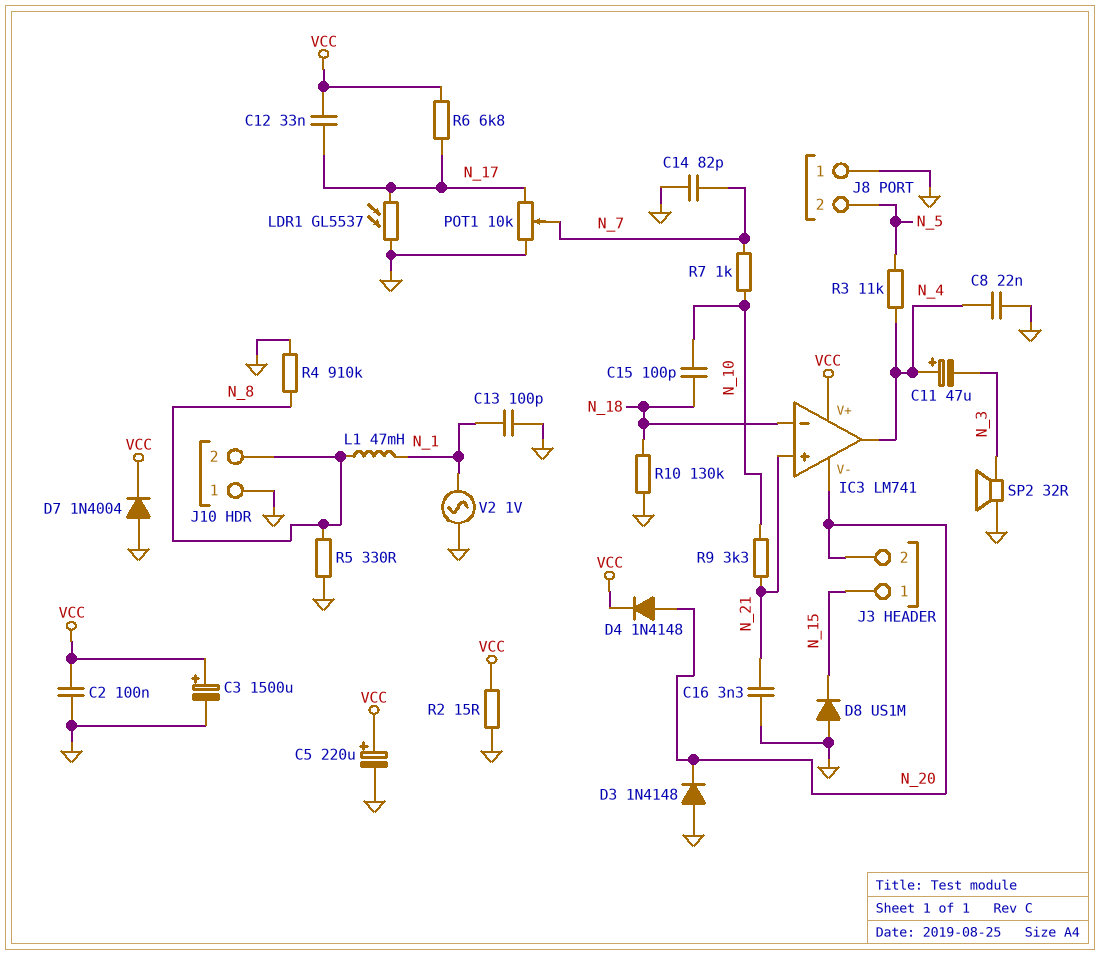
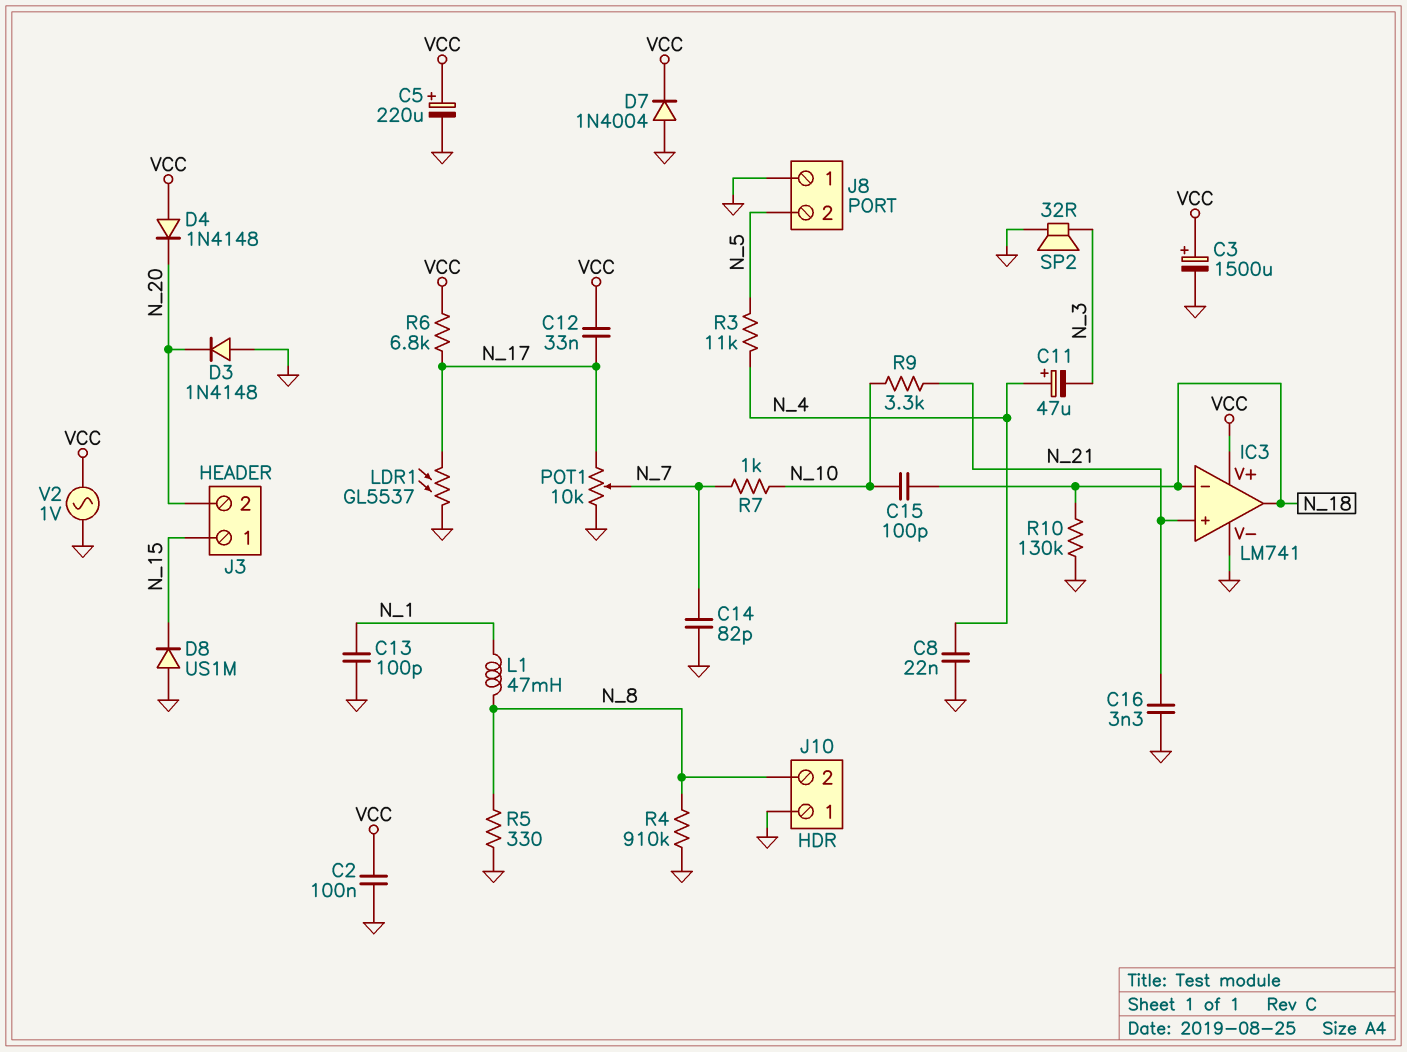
D4: diode 1N4148 (A N_20, K VCC) -> diode 1N4148 (A VCC, K N_20)
IC3 pin V-: N_20 -> GND
IC3 pin out: N_4 -> N_18
R2: 15 (GND, VCC) -> none
V2: AC 1V (GND, N_1) -> AC 1V (GND, VCC)

